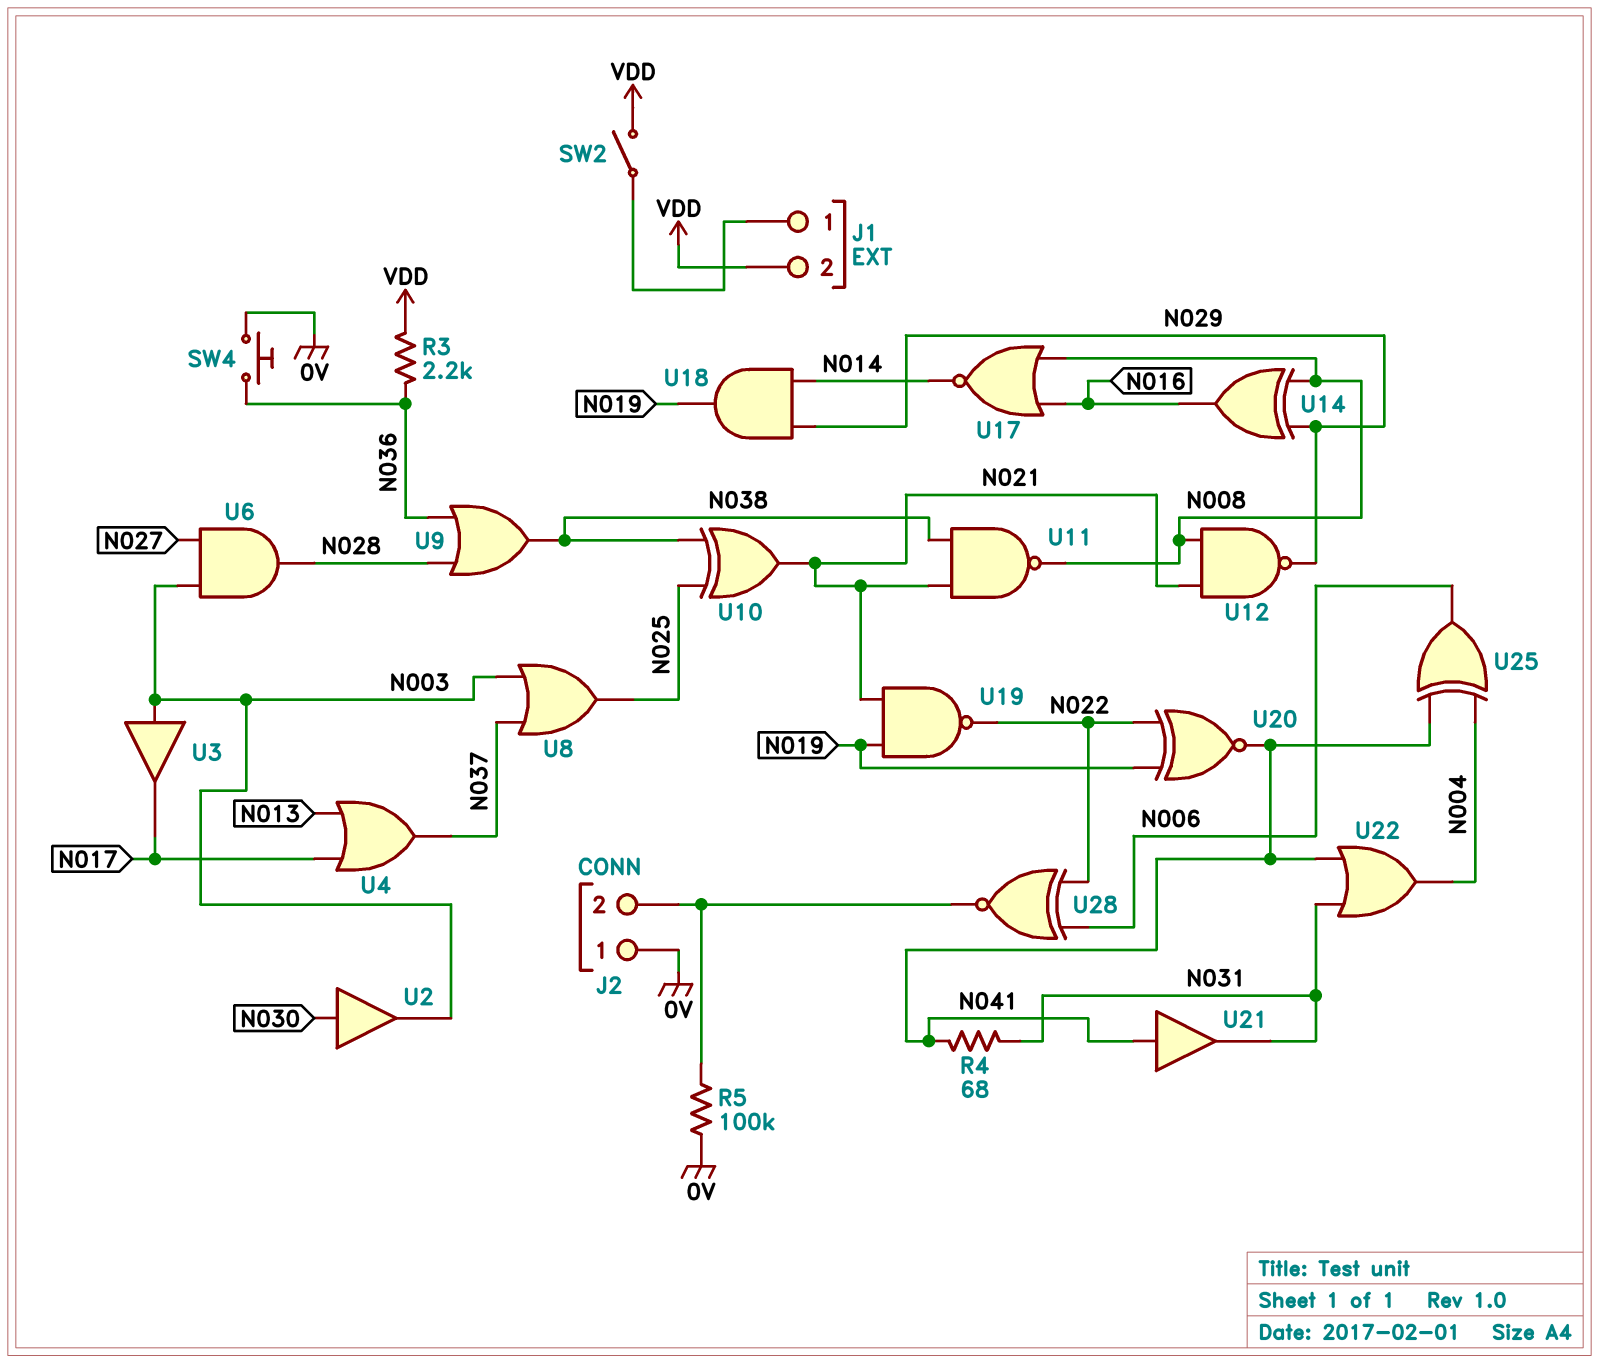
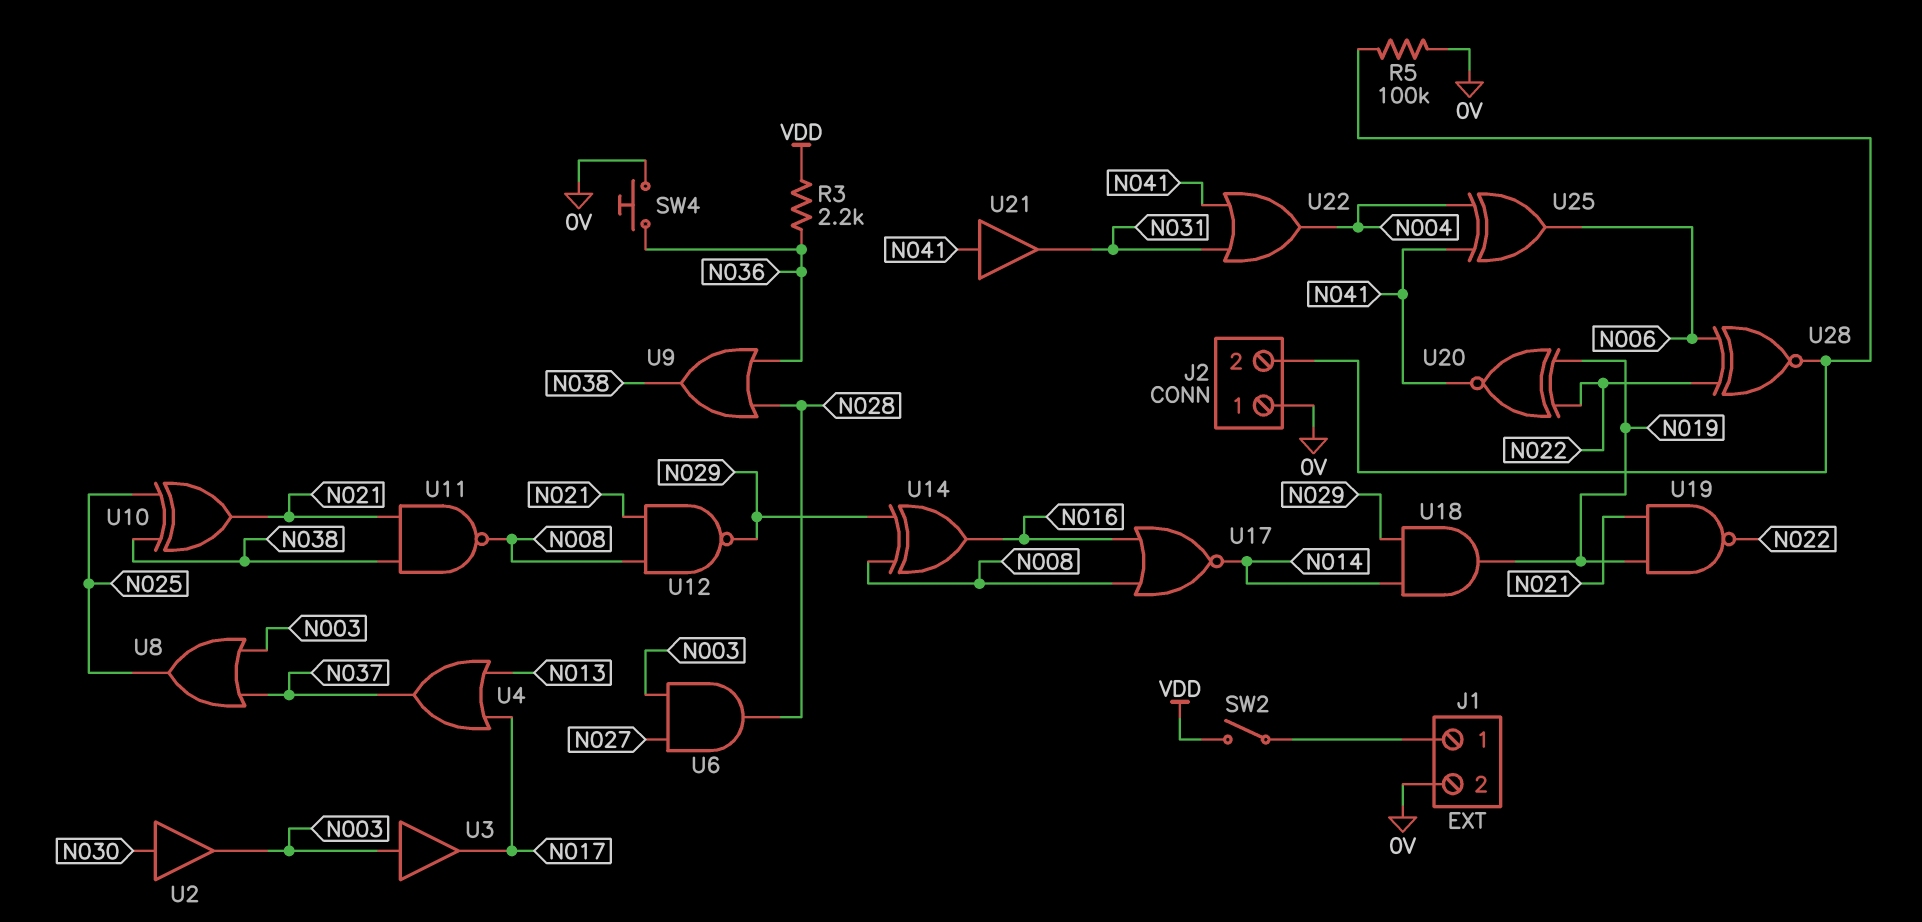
J1 pin 2: VDD -> 0V
R4: 68 (N031, N041) -> none

